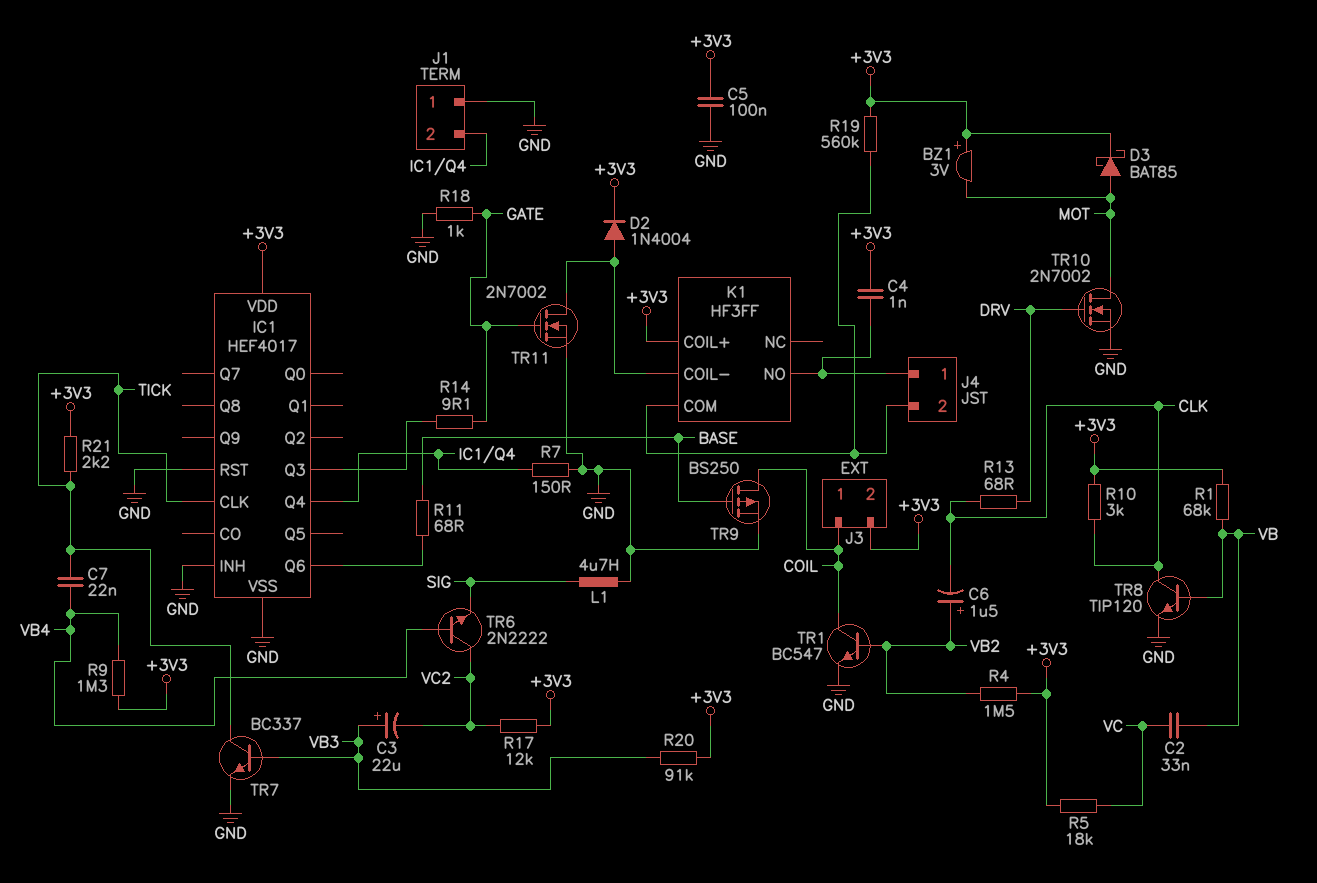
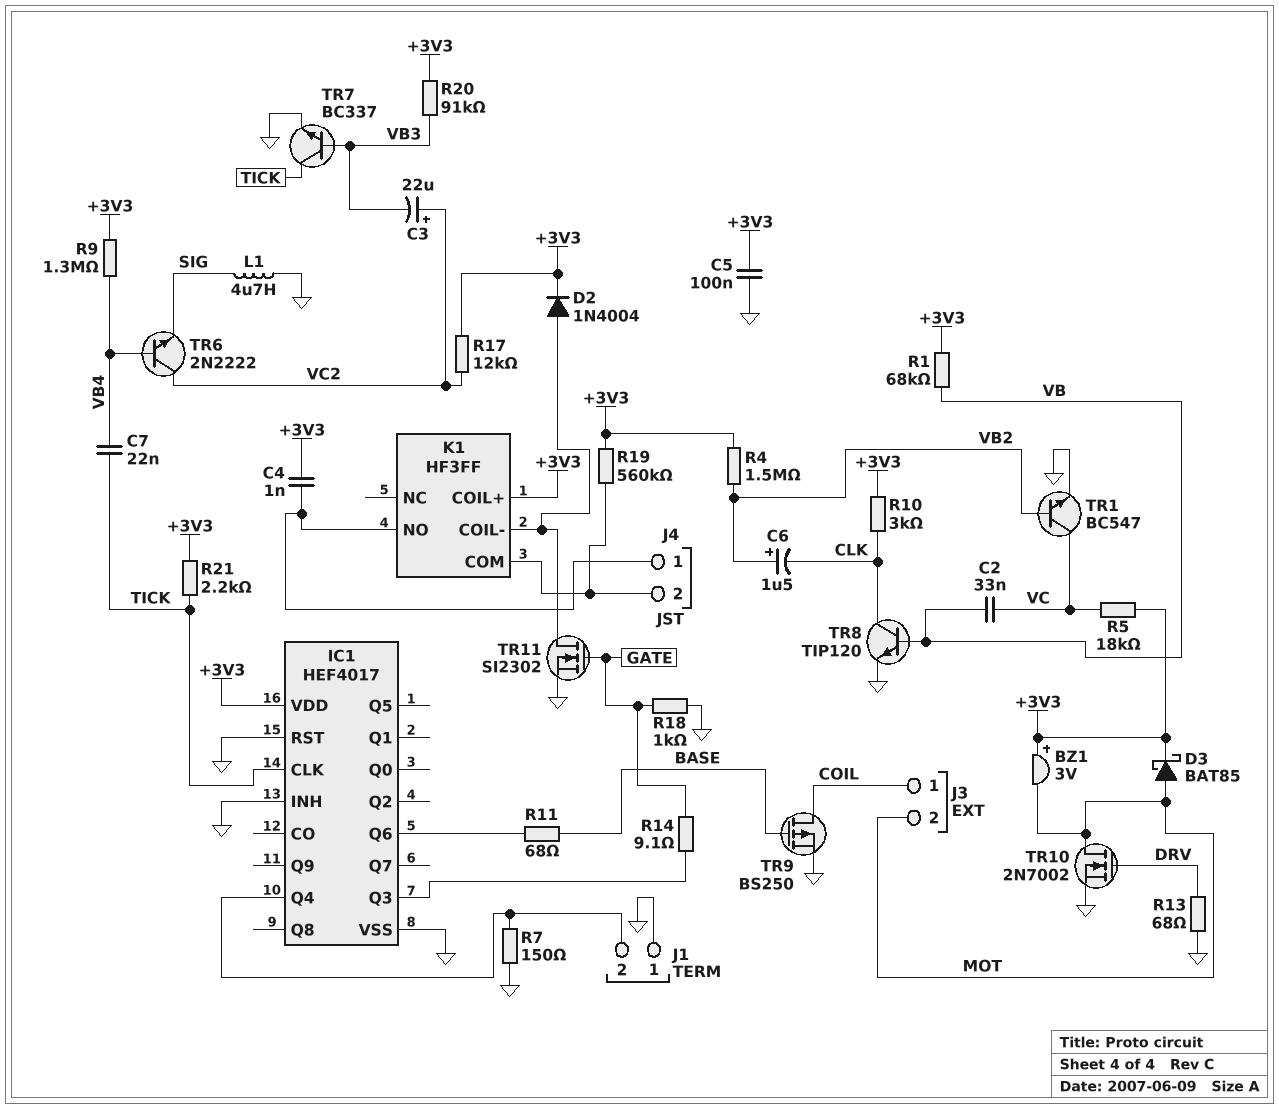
C3: 22uF (plus VB3, minus VC2) -> 22uF (plus VC2, minus VB3)
J3 pin 2: +3V3 -> MOT
R13: 68 (CLK, DRV) -> 68 (DRV, GND)
TR1: NPN BC547 (B VB2, C COIL, E GND) -> NPN BC547 (B VB2, C VC, E GND)
TR11: NMOS 2N7002 (G GATE, D K1/COIL-, S GND) -> NMOS SI2302 (G GATE, D K1/COIL-, S GND)

